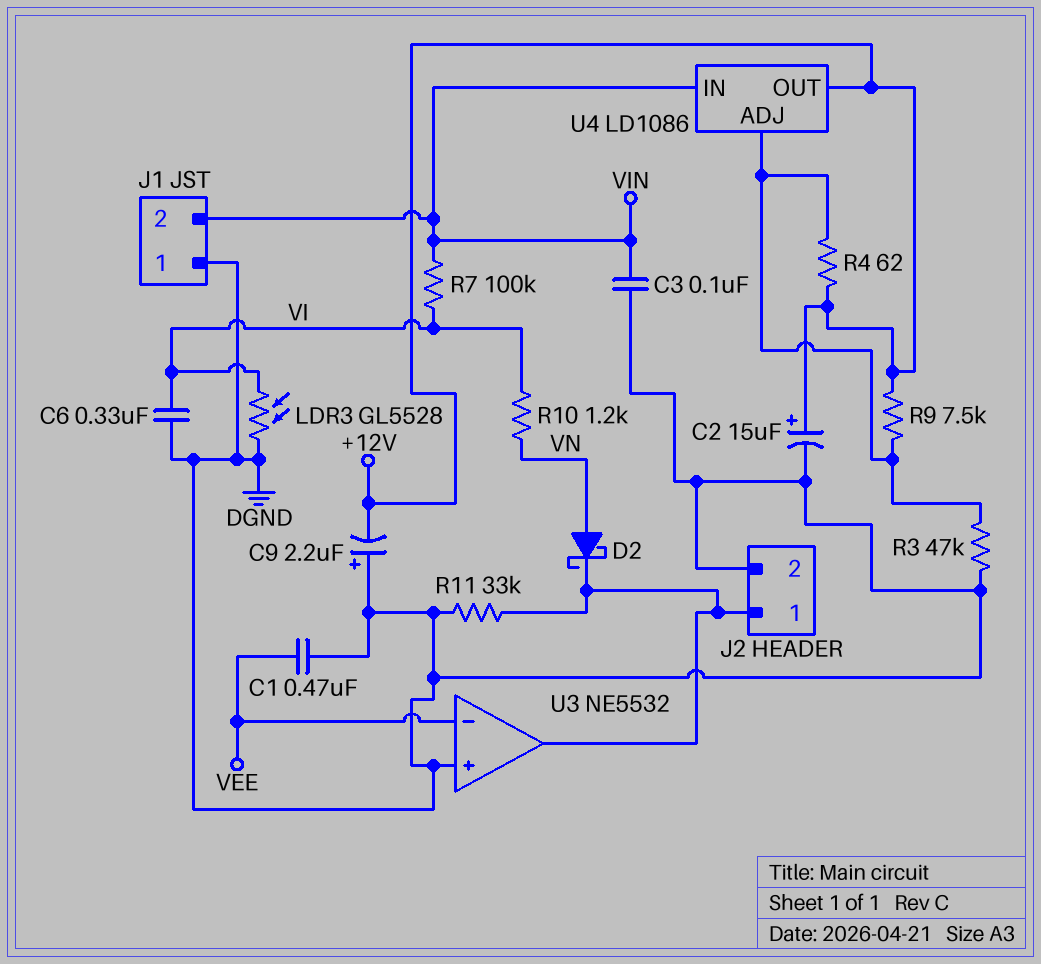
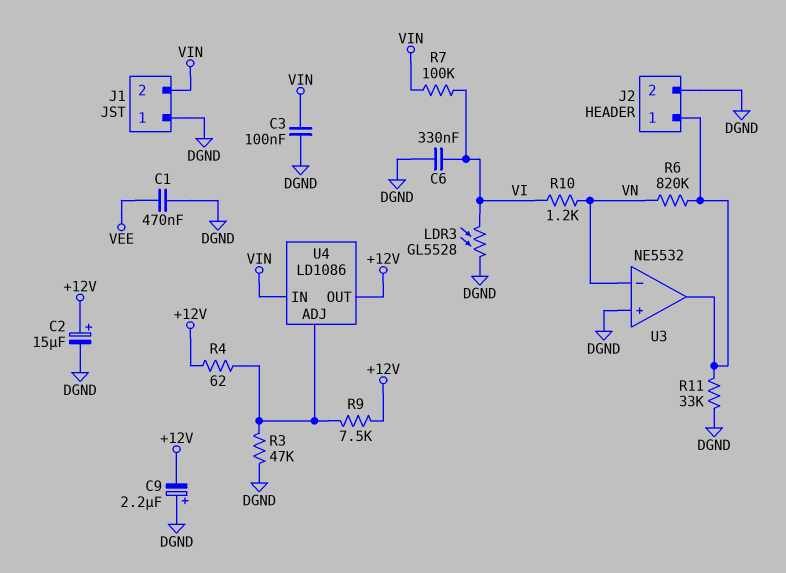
D2: schottky (A VN, K J2/1) -> none
R6: none -> 820k (J2/1, VN)
U3 pin in-: VEE -> VN

